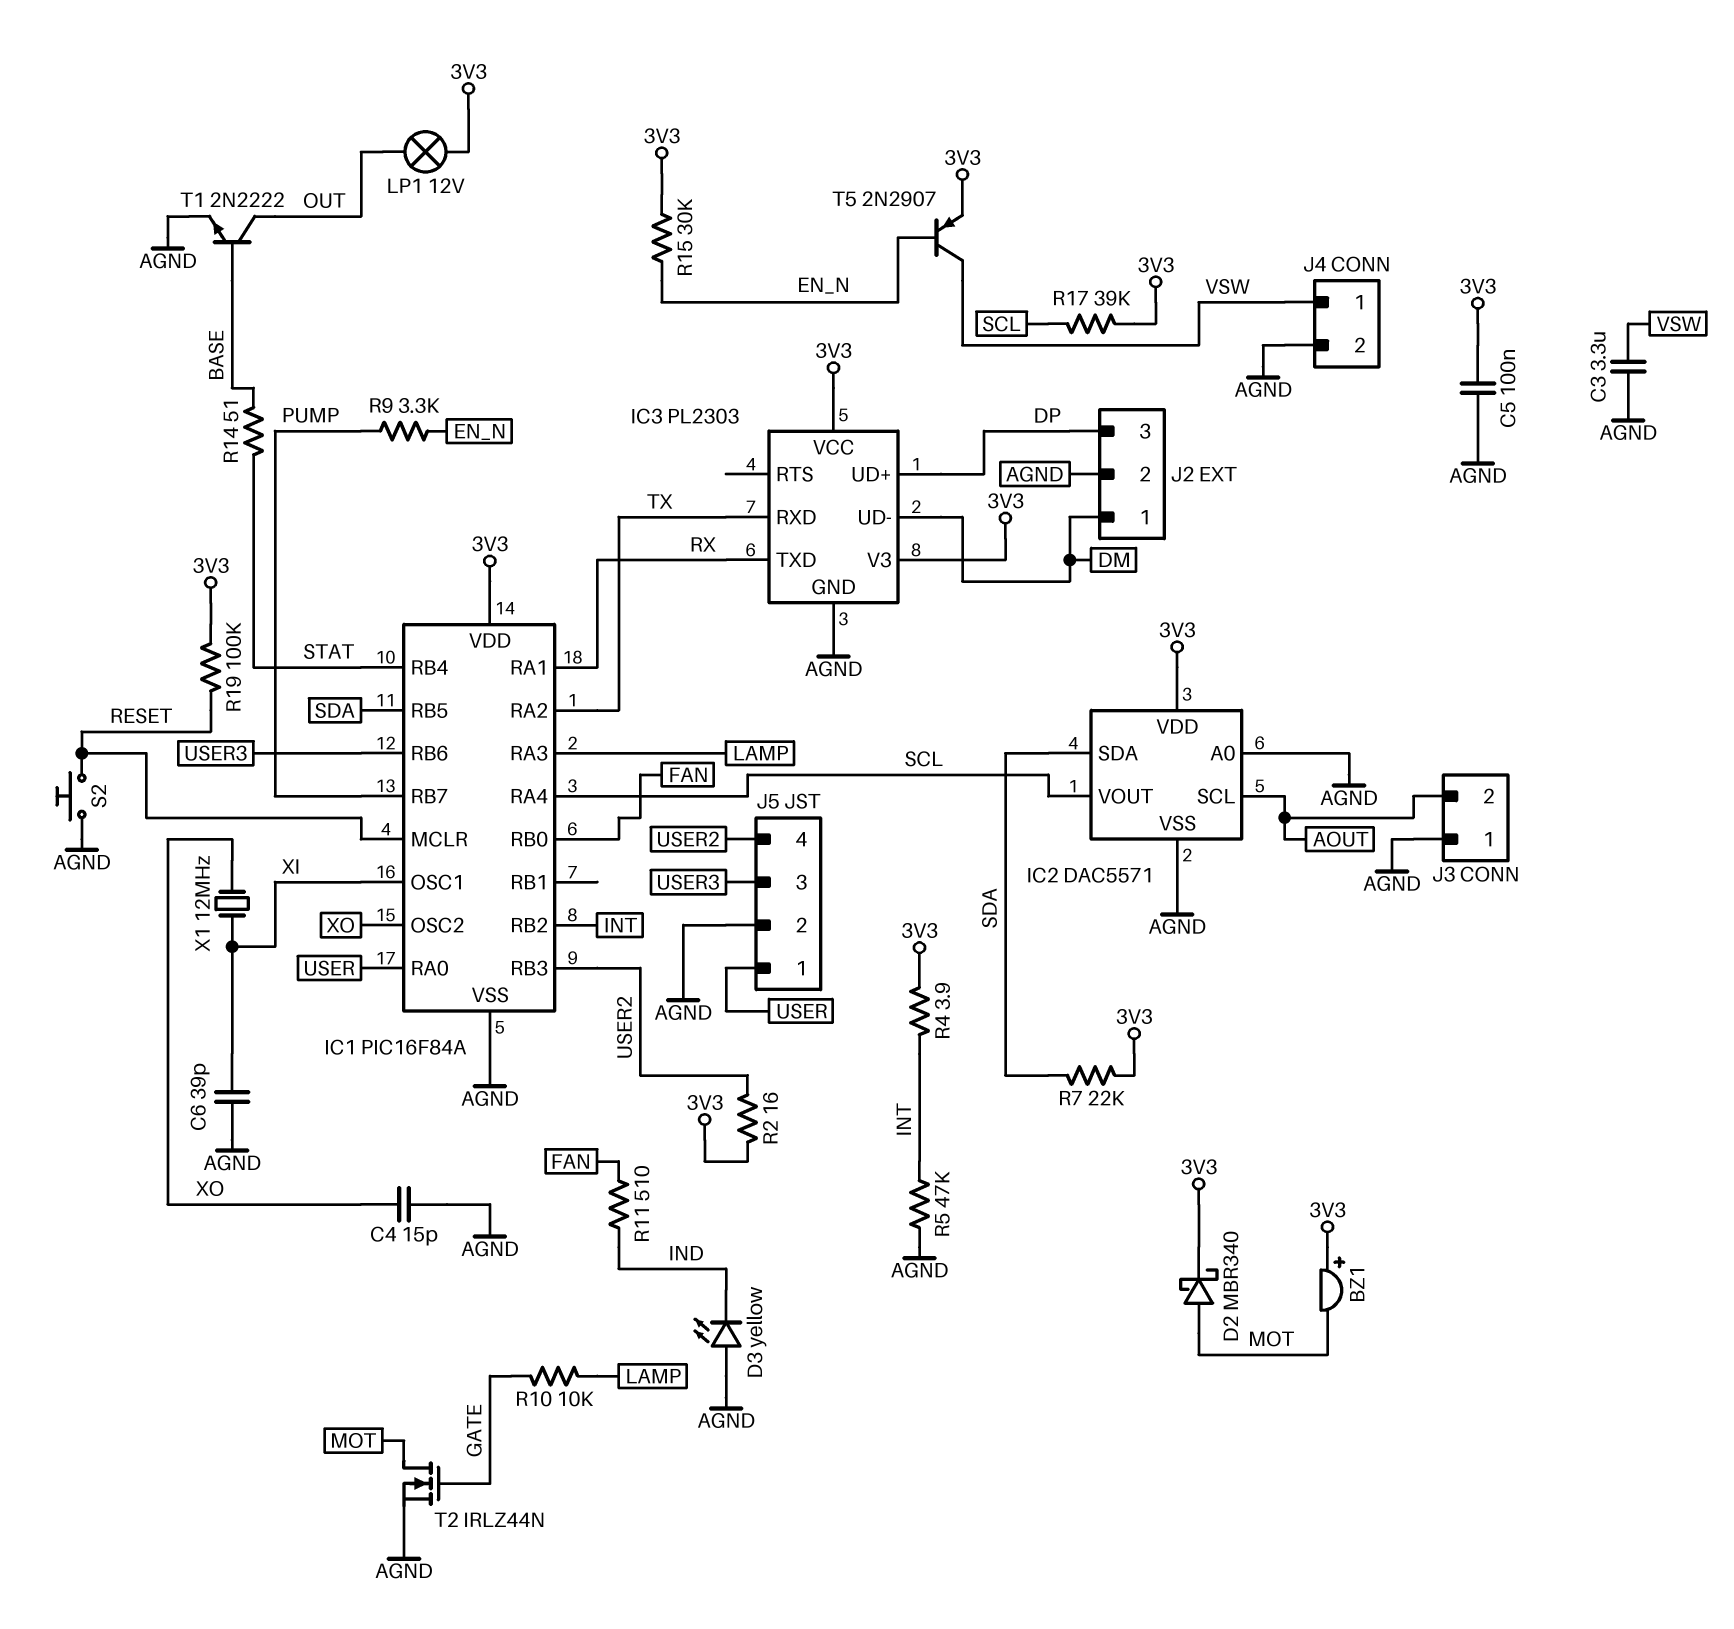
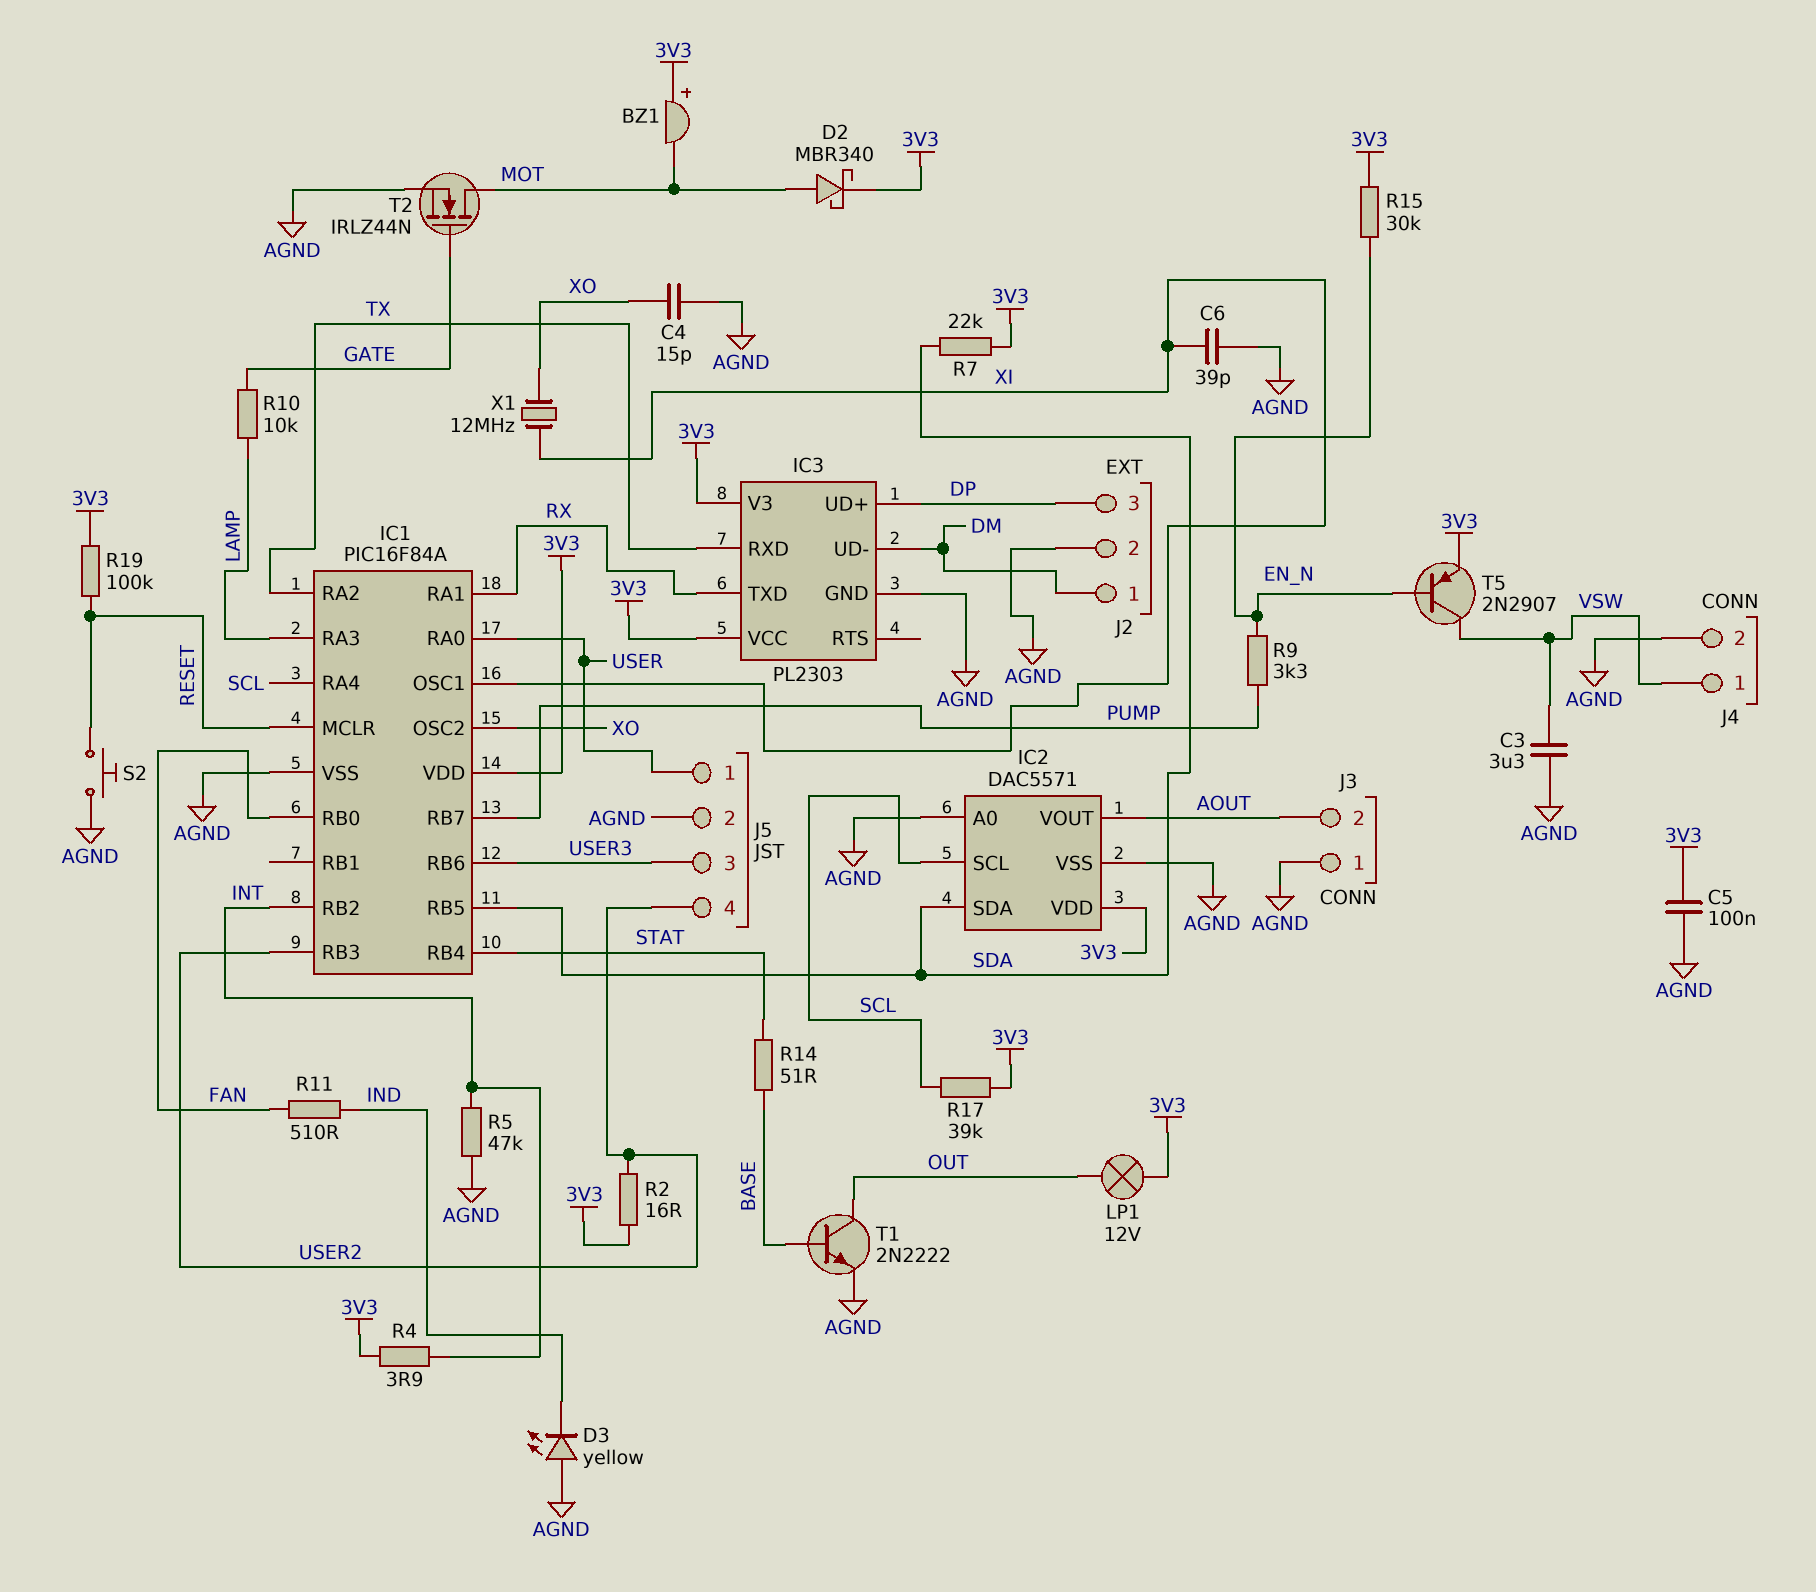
IC2 pin SCL: AOUT -> SCL
IC2 pin VOUT: SCL -> AOUT

